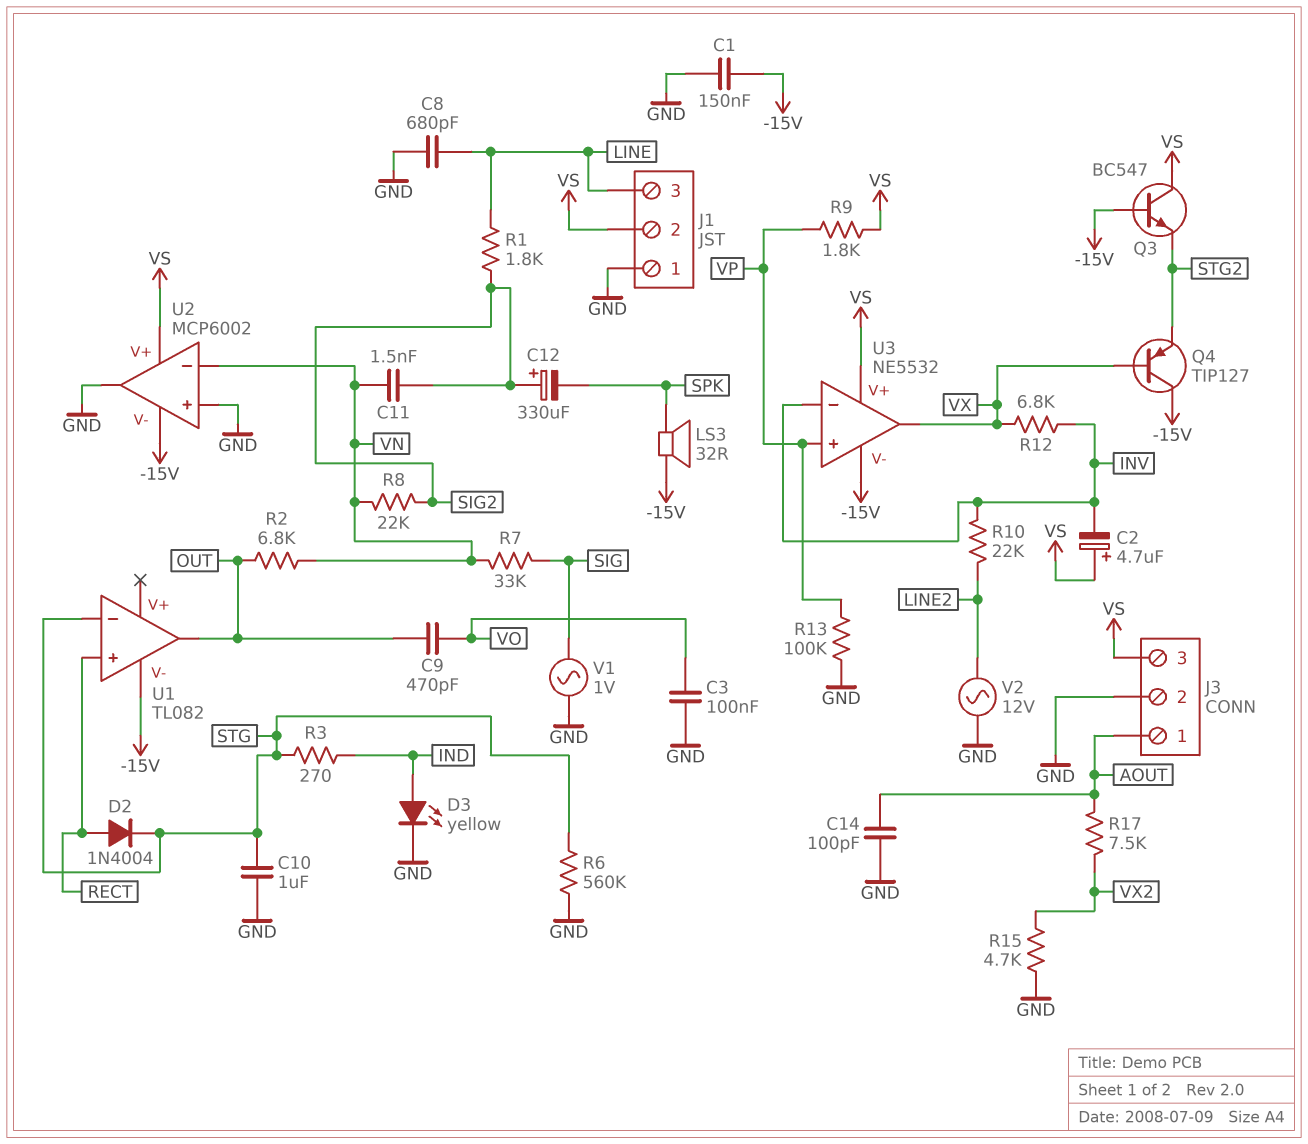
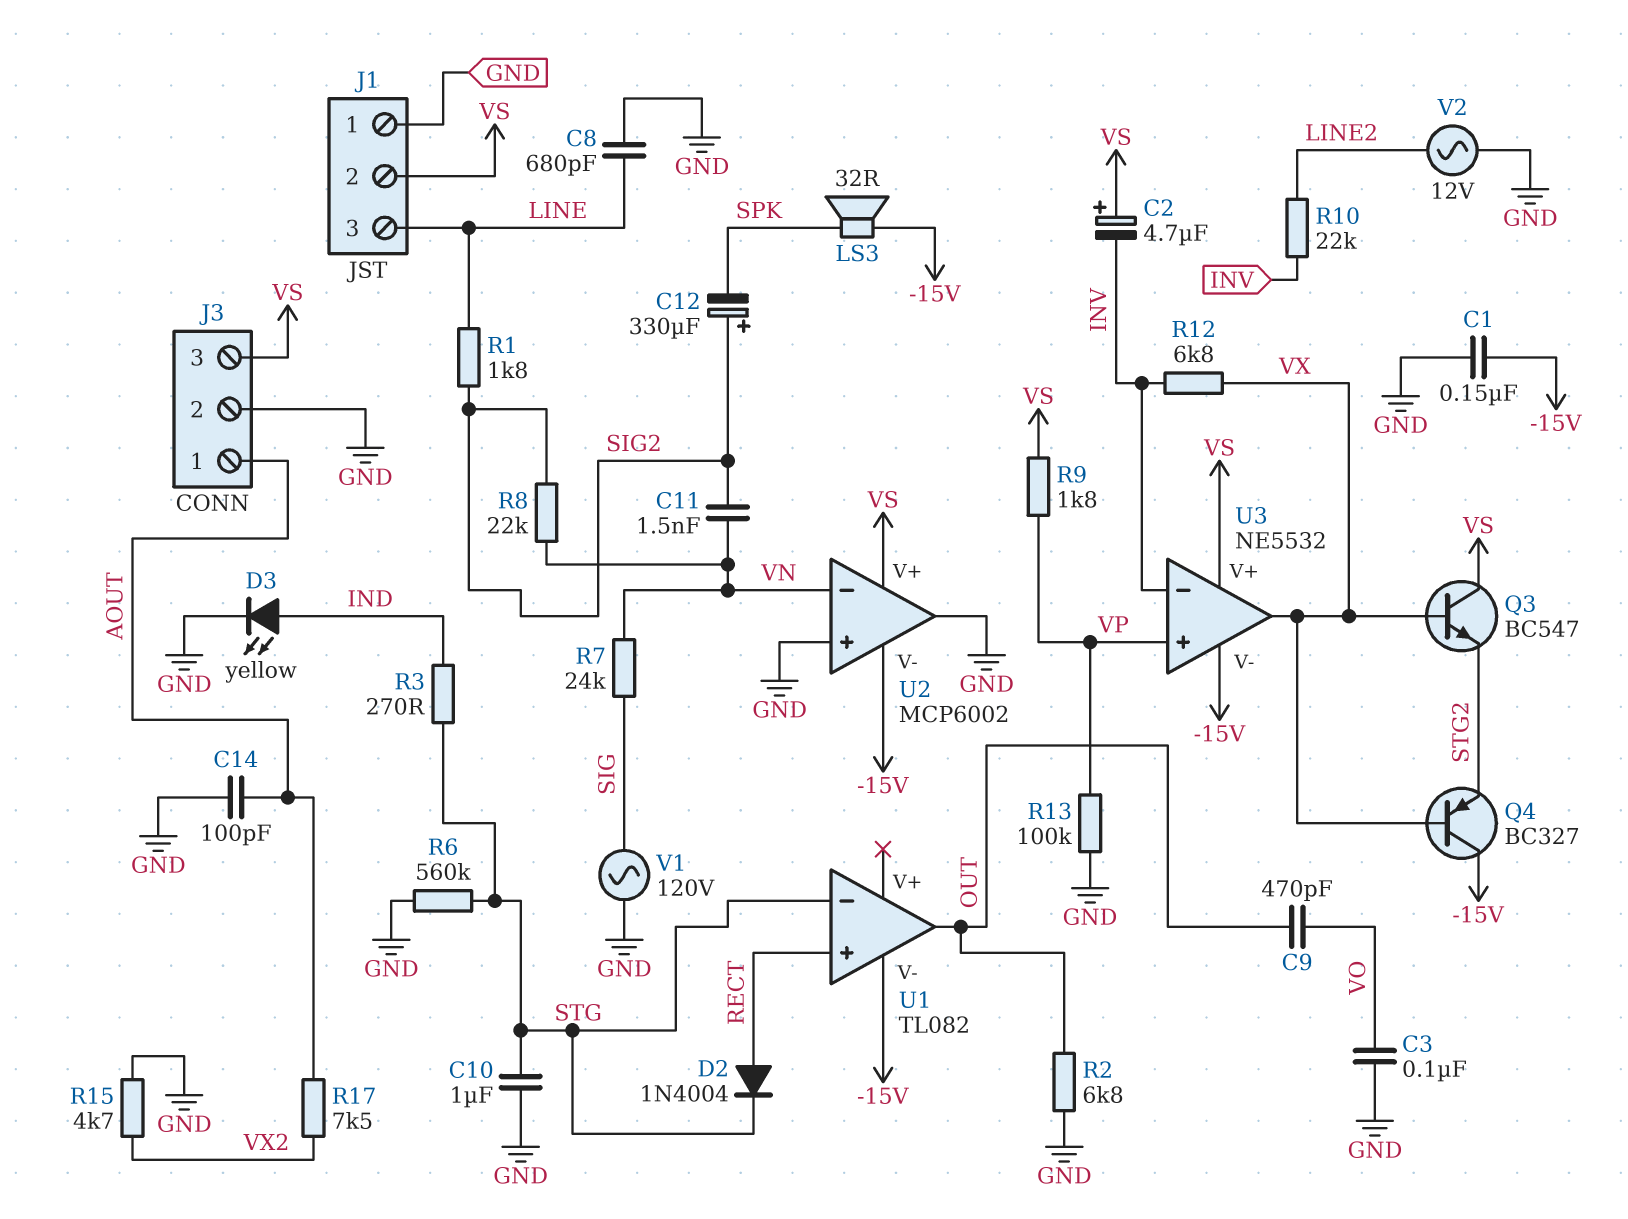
Q3: NPN BC547 (B -15V, C VS, E STG2) -> NPN BC547 (B VX, C VS, E STG2)
Q4: PNP TIP127 (B VX, C -15V, E STG2) -> PNP BC327 (B VX, C -15V, E STG2)
R2: 6.8k (OUT, VN) -> 6.8k (GND, OUT)
R7: 33k (SIG, VN) -> 24k (SIG, VN)
V1: AC 1V (GND, SIG) -> AC 120V (GND, SIG)

